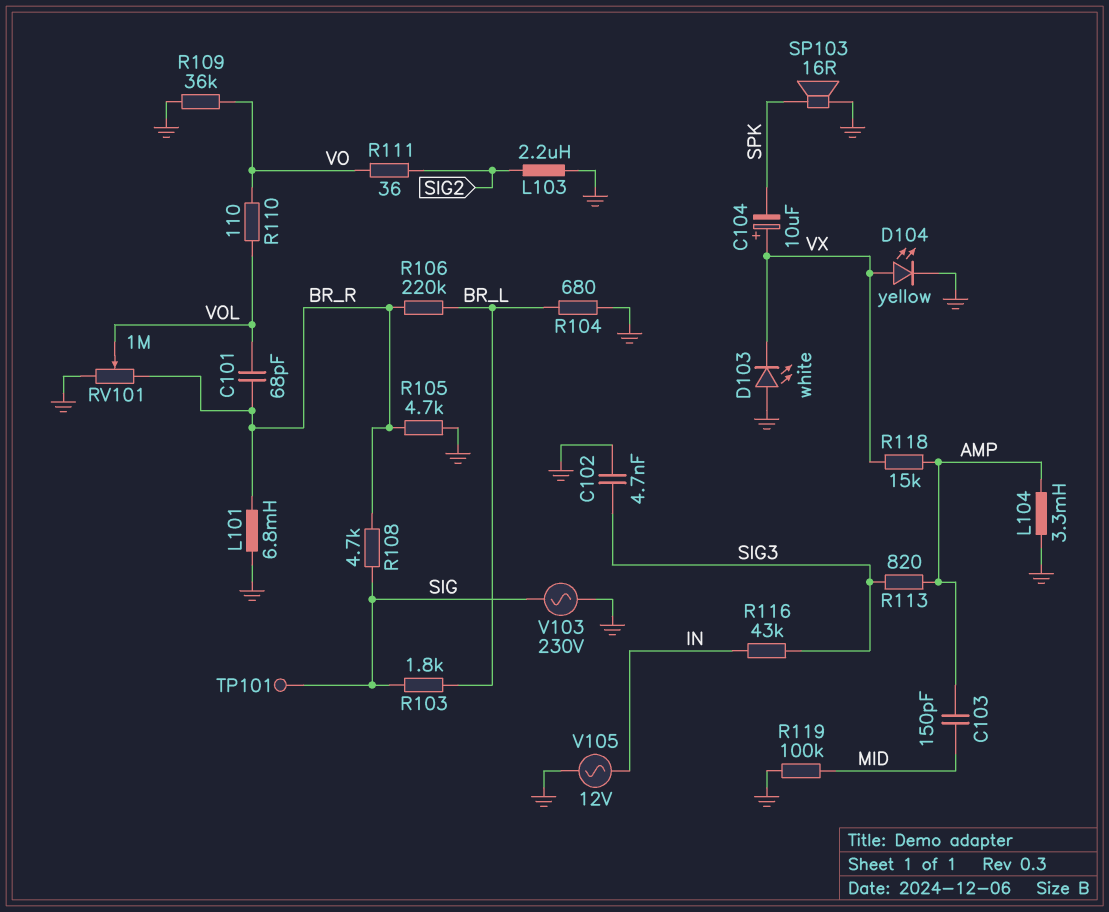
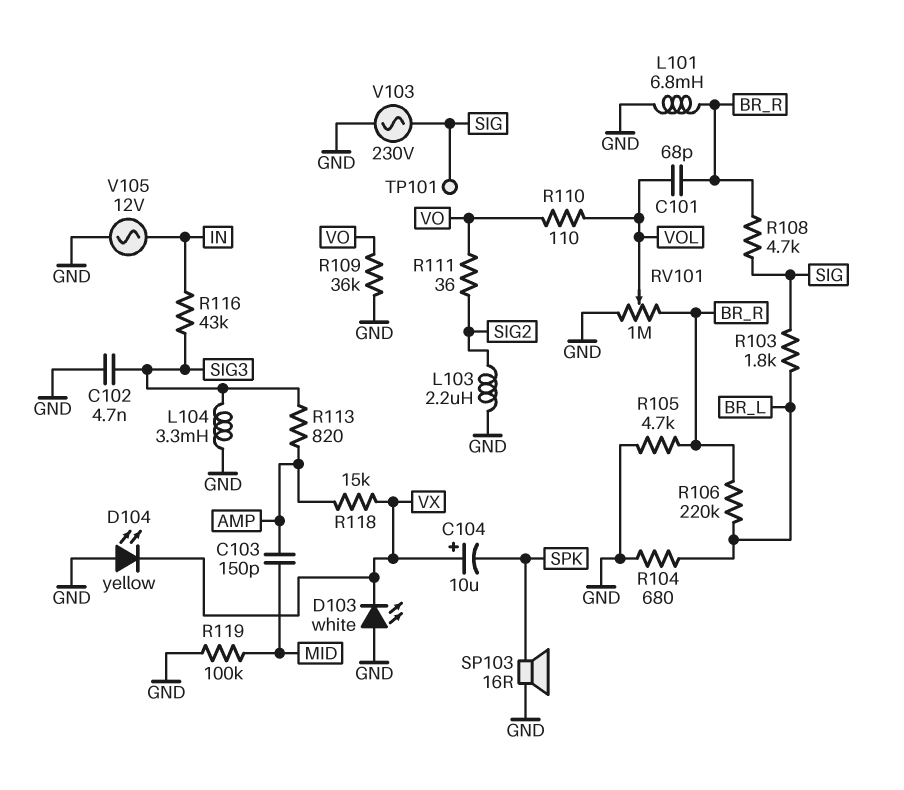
D104: LED yellow (A VX, K GND) -> LED yellow (A GND, K VX)
L104: 3.3mH (AMP, GND) -> 3.3mH (GND, SIG3)

